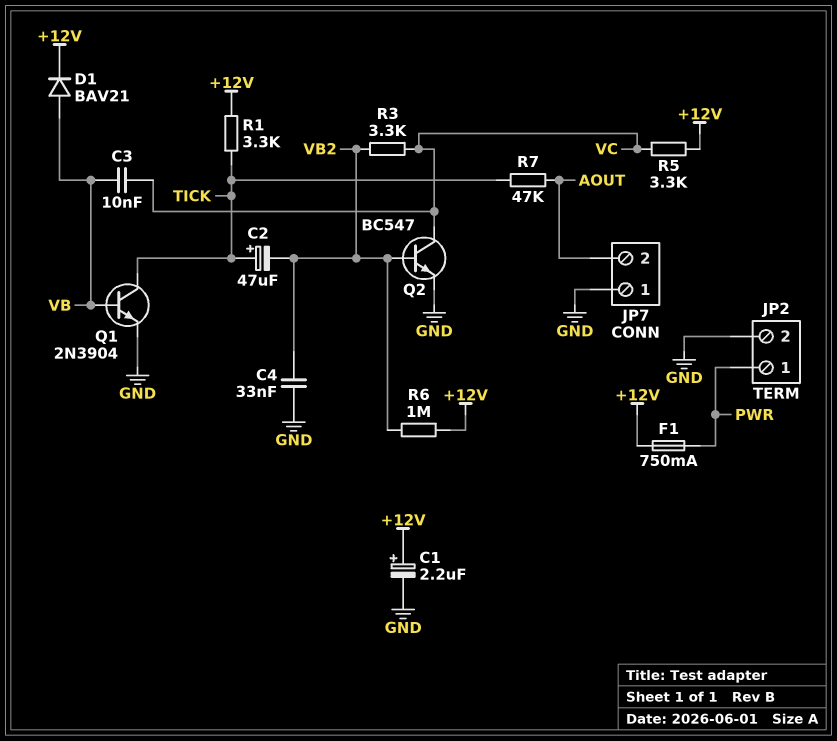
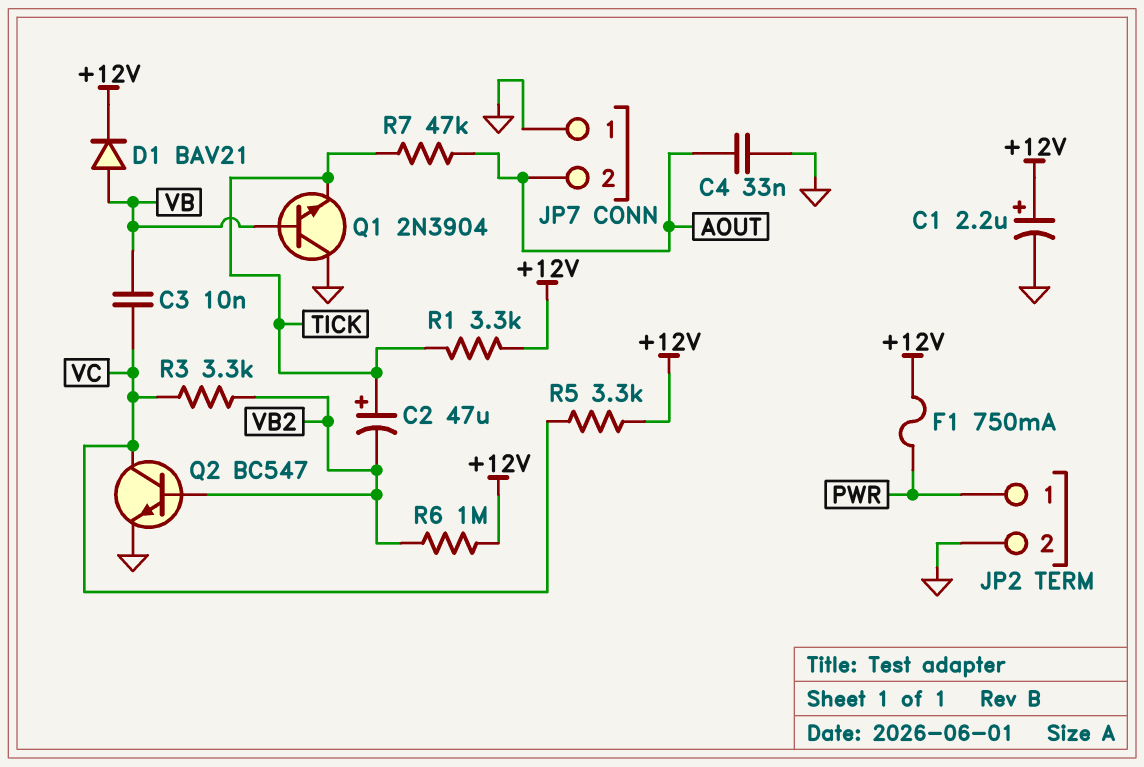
C4: 33nF (GND, VB2) -> 33nF (AOUT, GND)
Q1: NPN 2N3904 (B VB, C TICK, E GND) -> NPN 2N3904 (B VB, C GND, E TICK)

